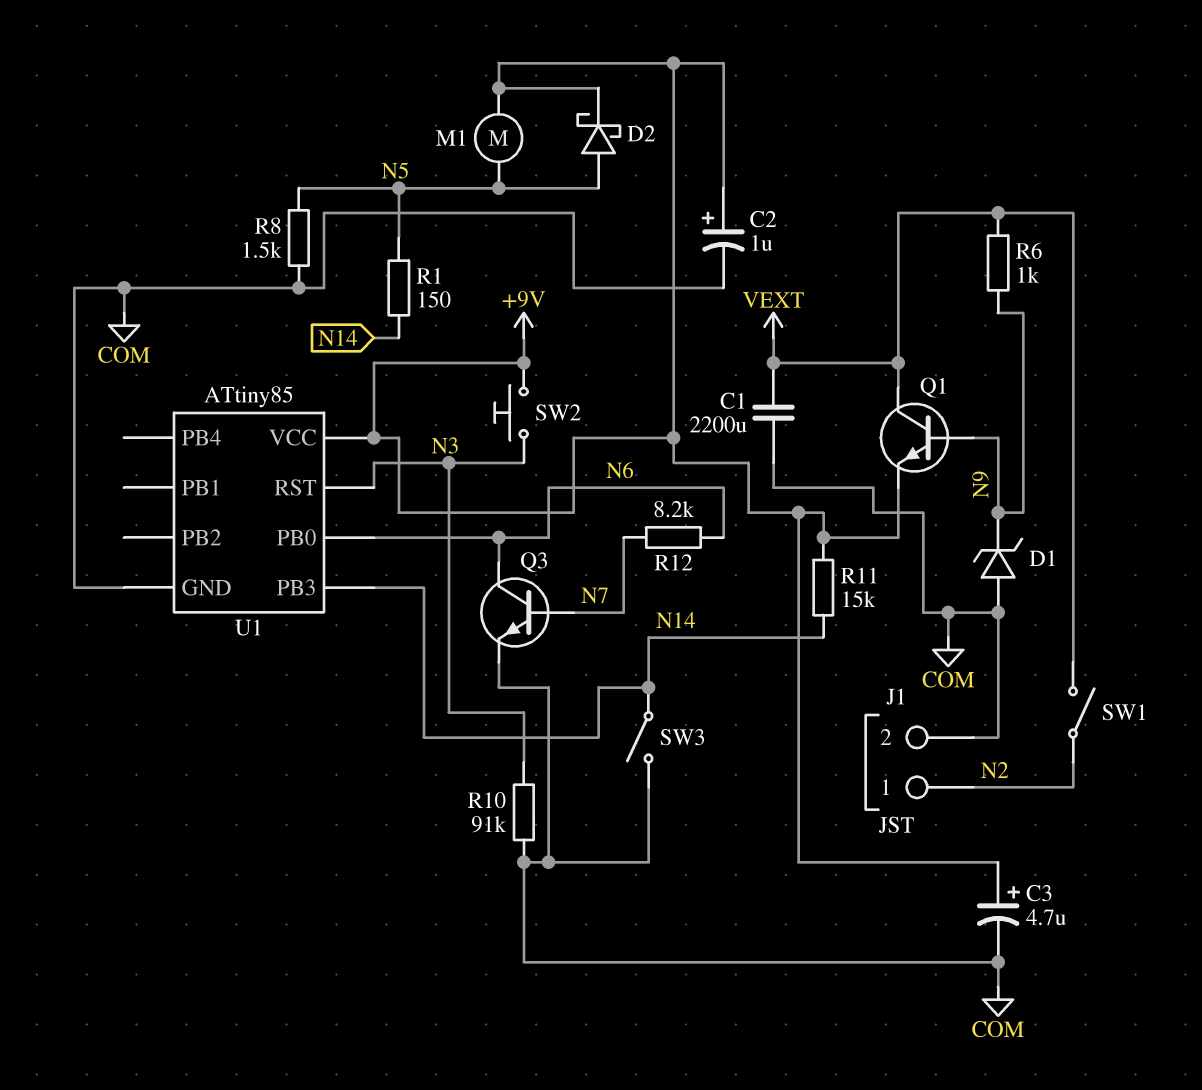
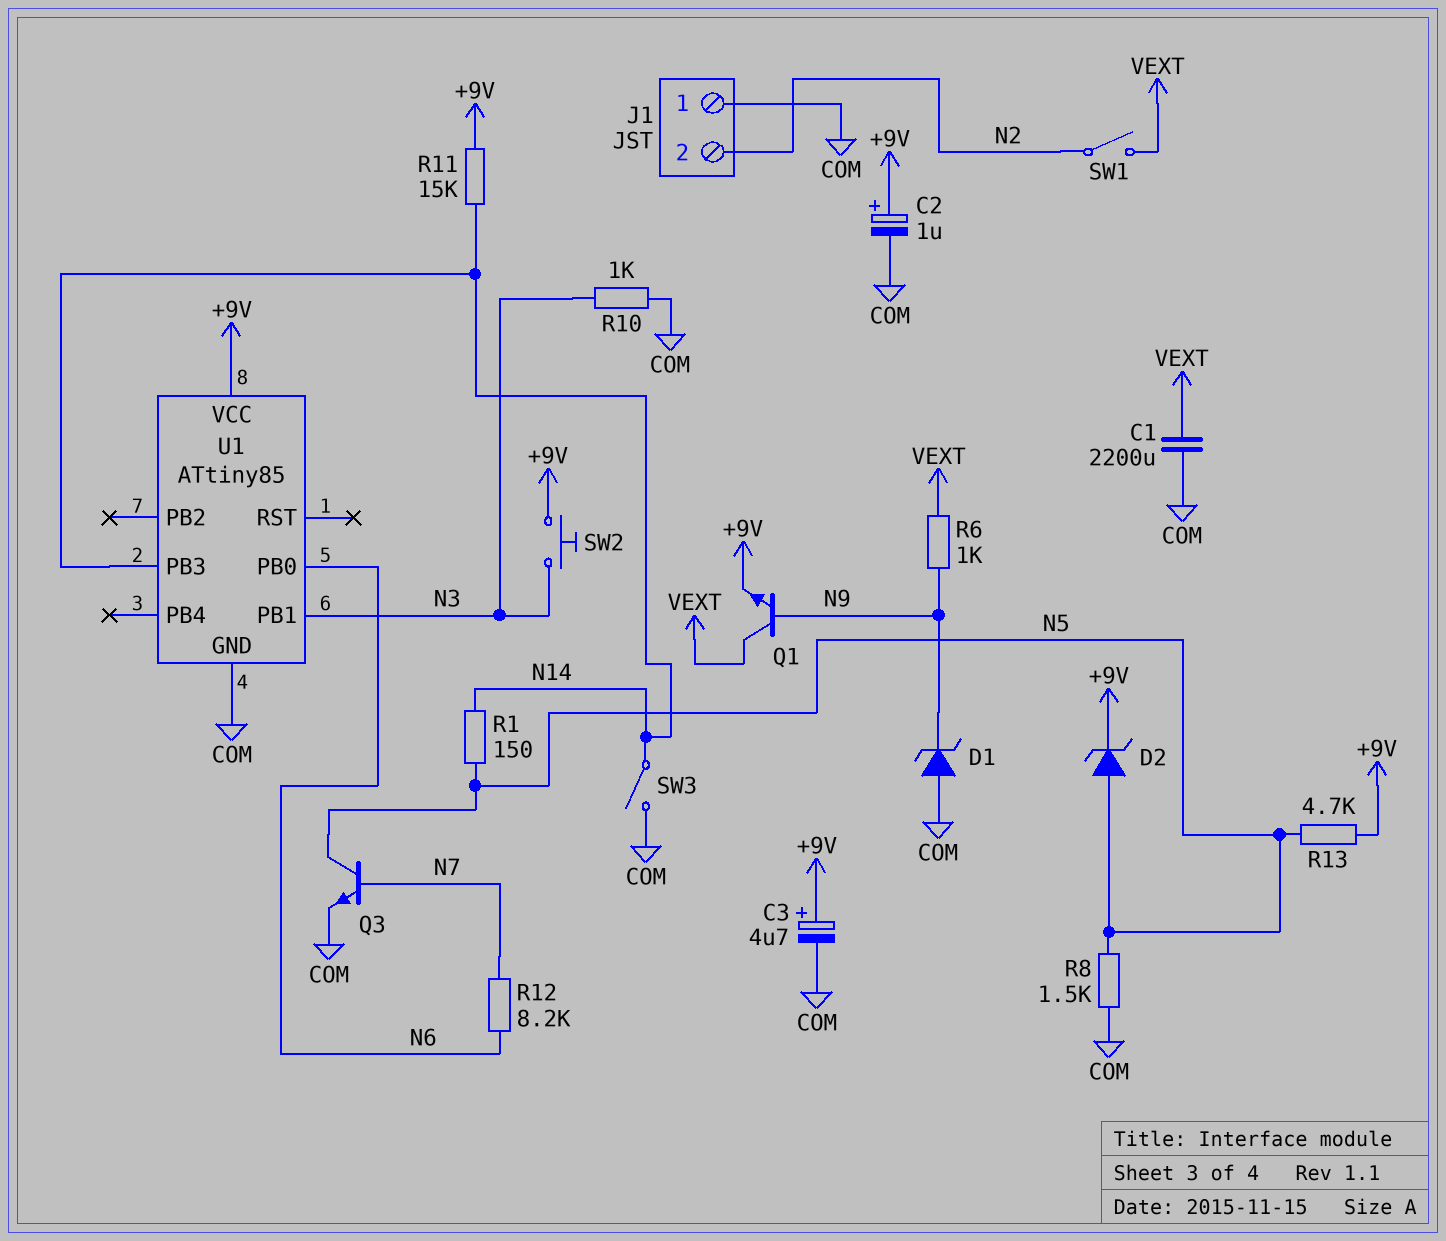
D2: schottky (A N5, K +9V) -> zener (A N5, K +9V)
J1 pin 1: N2 -> COM
J1 pin 2: COM -> N2
M1: motor (+9V, N5) -> none
Q3: NPN (B N7, C N6, E COM) -> NPN (B N7, C N5, E COM)
R10: 91k (COM, N3) -> 1k (COM, N3)
R13: none -> 4.7k (+9V, N5)
U1 pin PB1: none -> N3
U1 pin RST: N3 -> none

